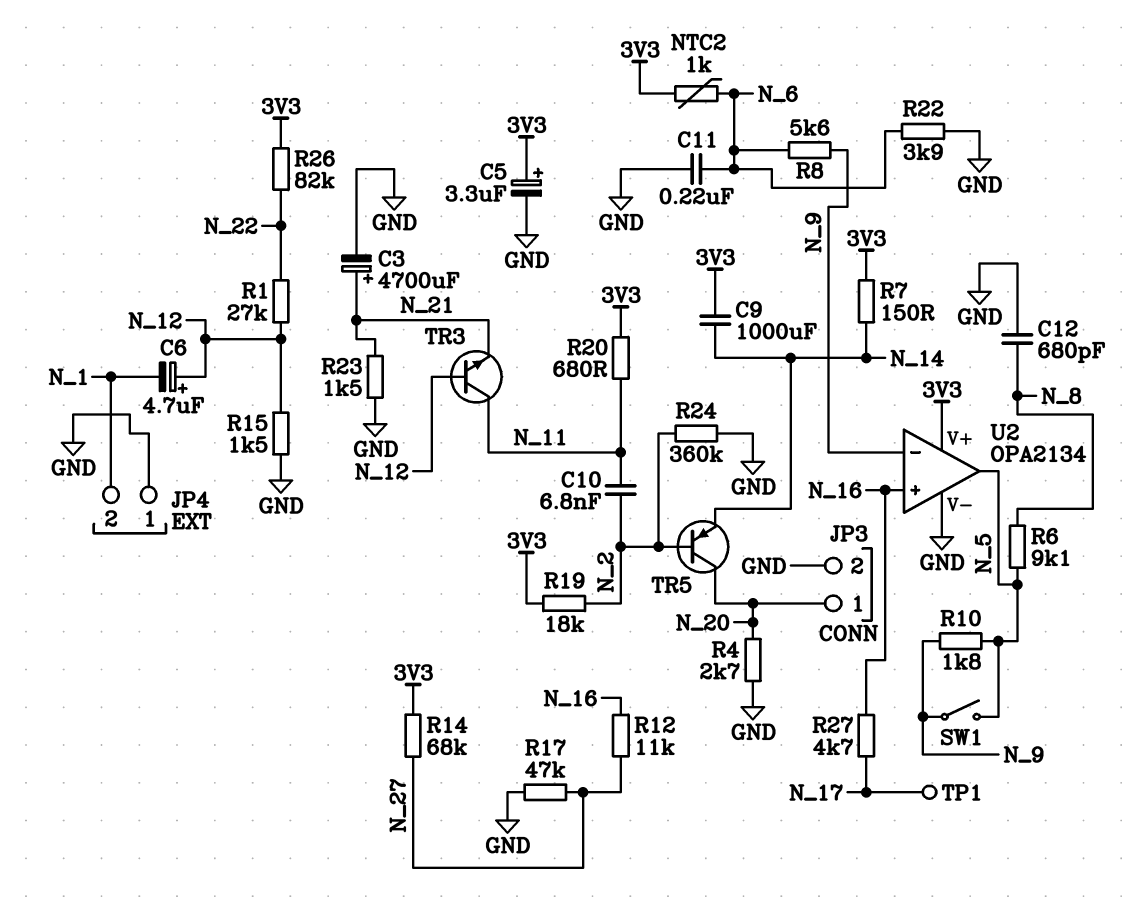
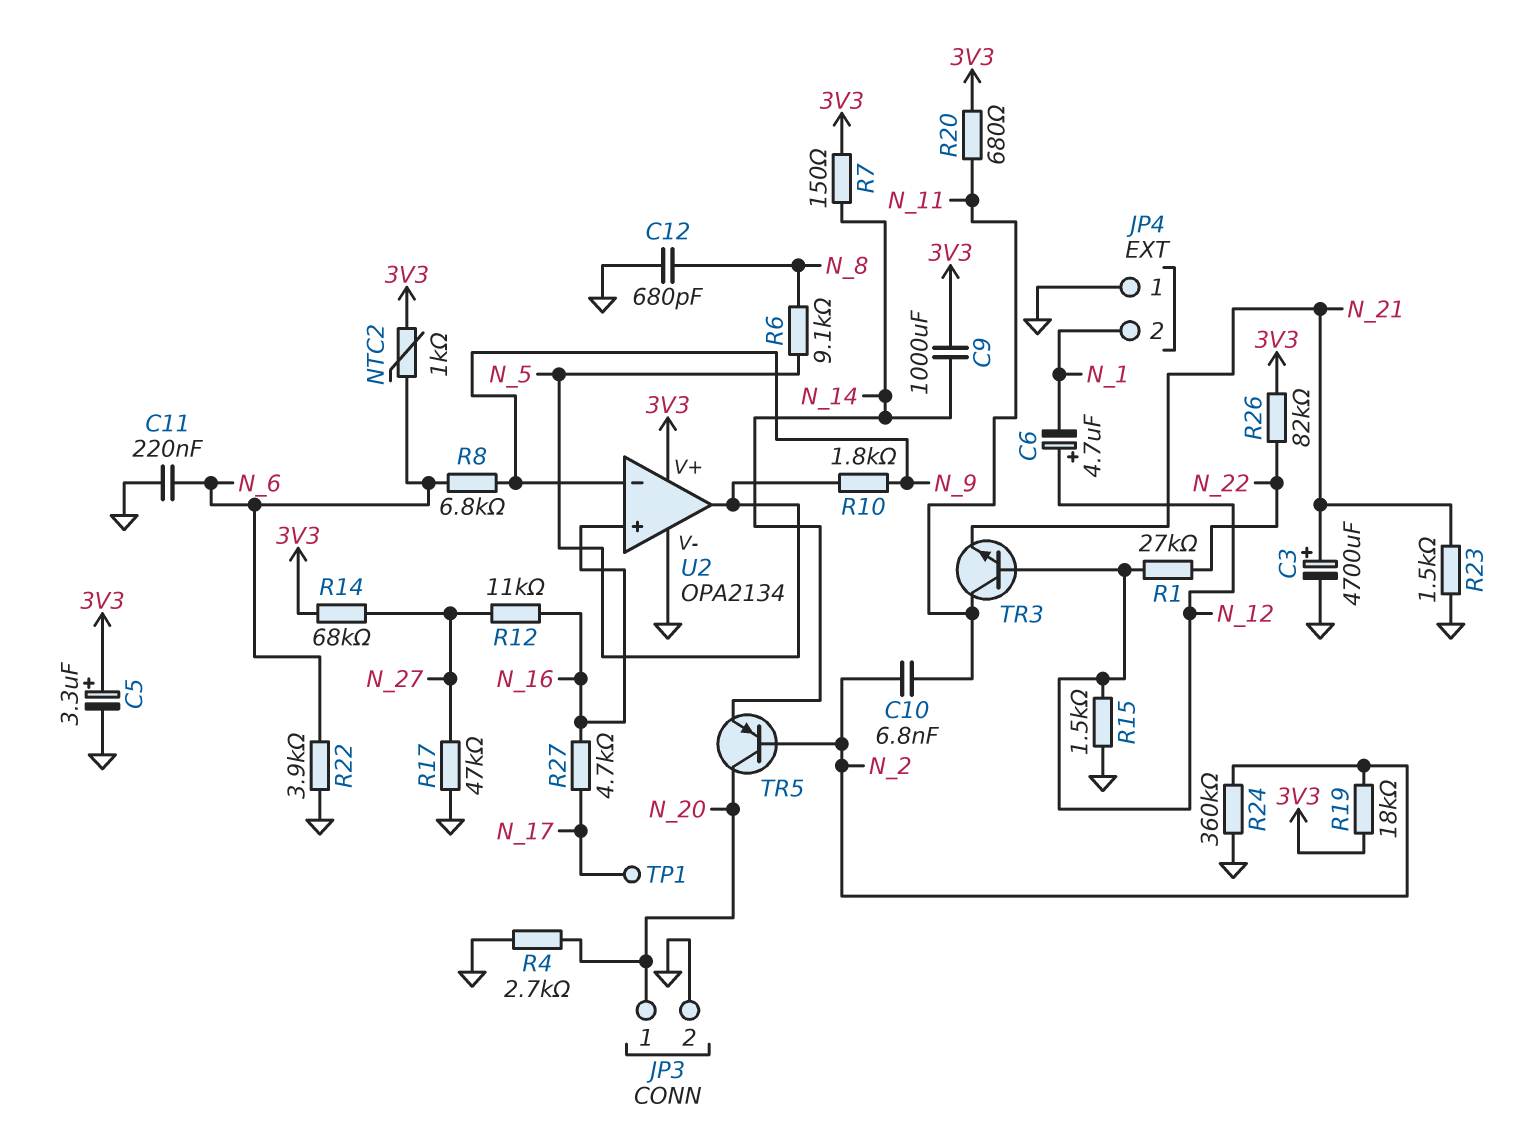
R8: 5.6k (N_6, N_9) -> 6.8k (N_6, N_9)
SW1: switch (N_5, N_9) -> none

